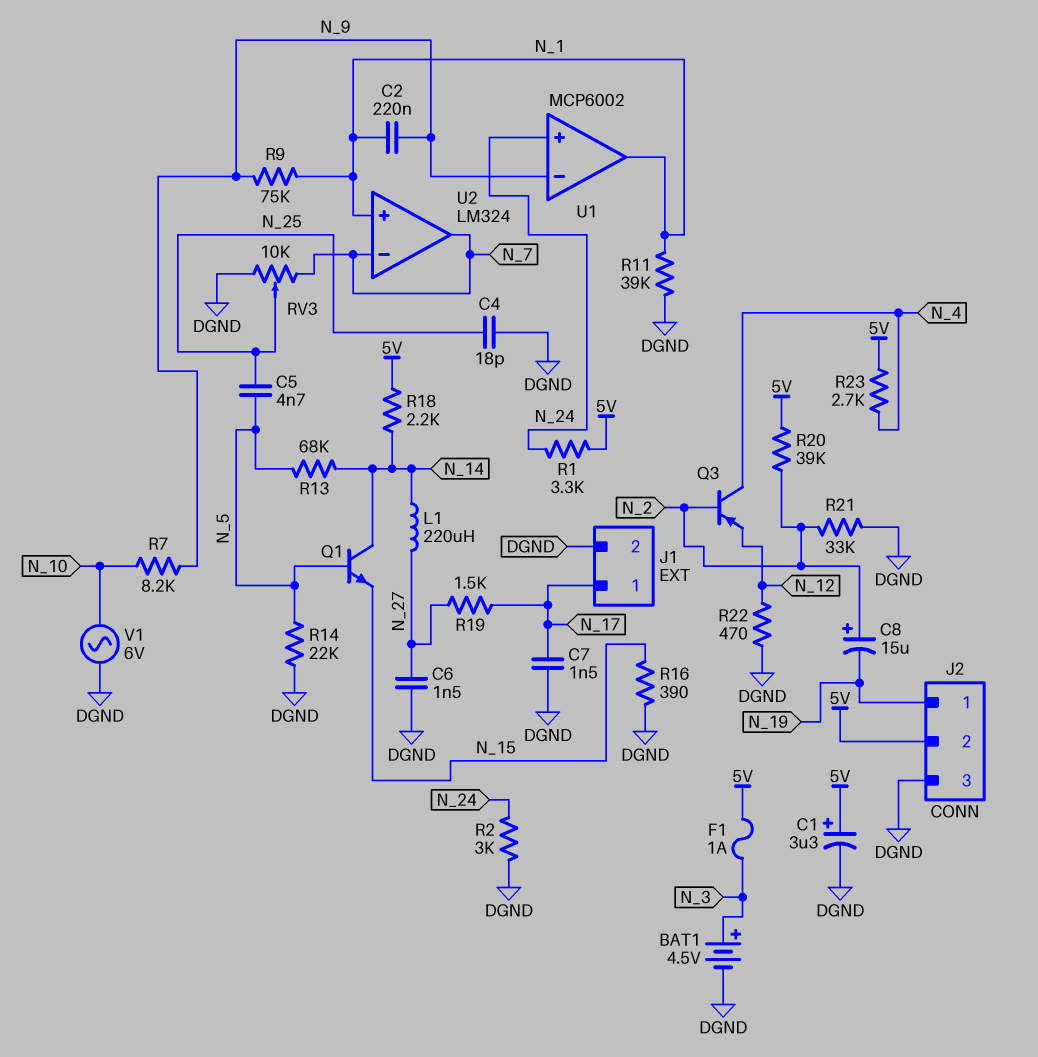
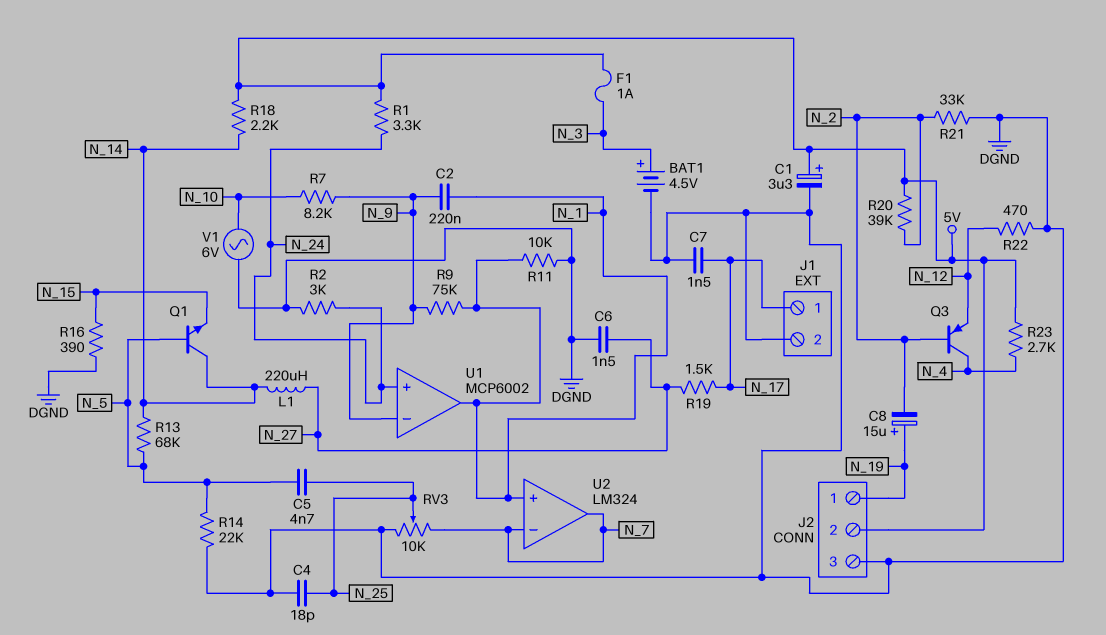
C8: 15uF (plus N_2, minus N_19) -> 15uF (plus N_19, minus N_2)
R11: 39k (DGND, N_1) -> 10k (DGND, N_1)

